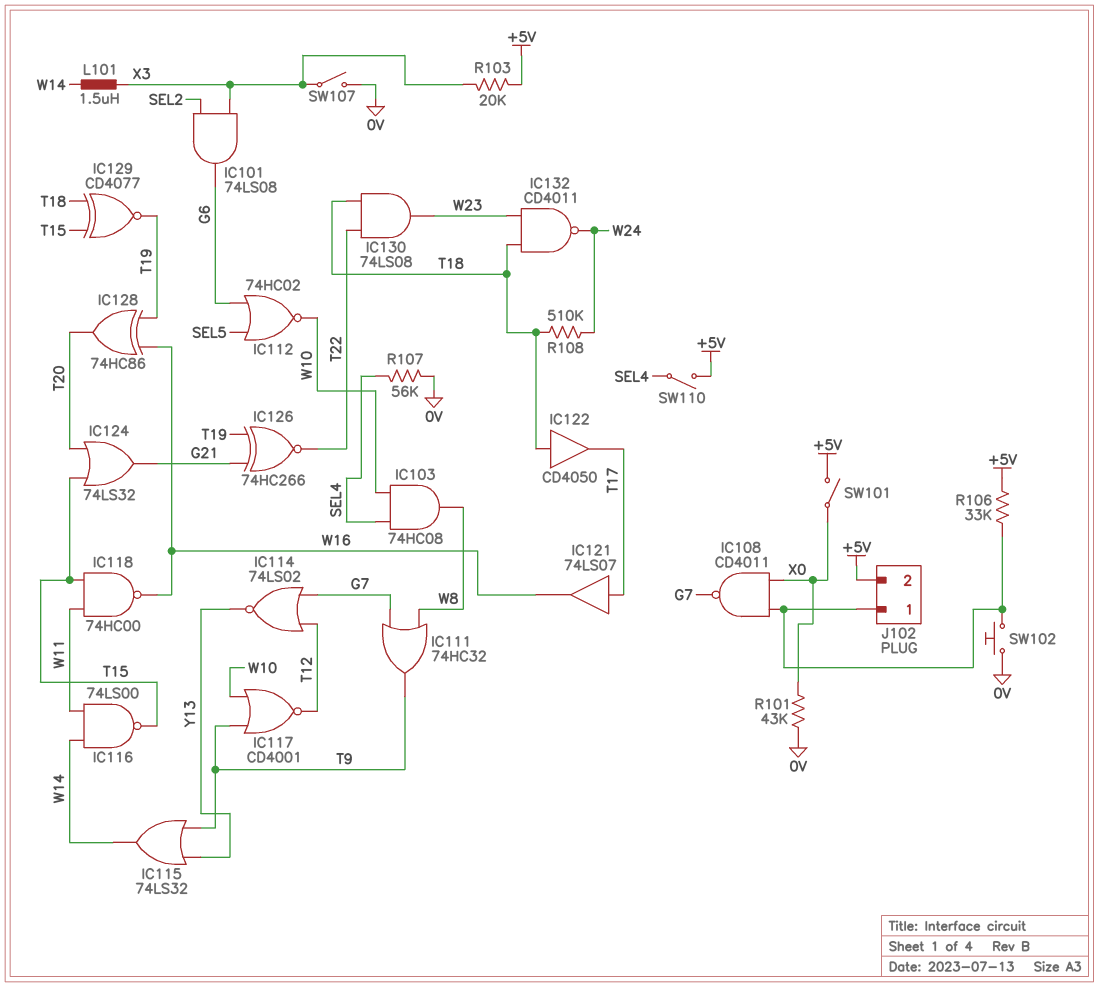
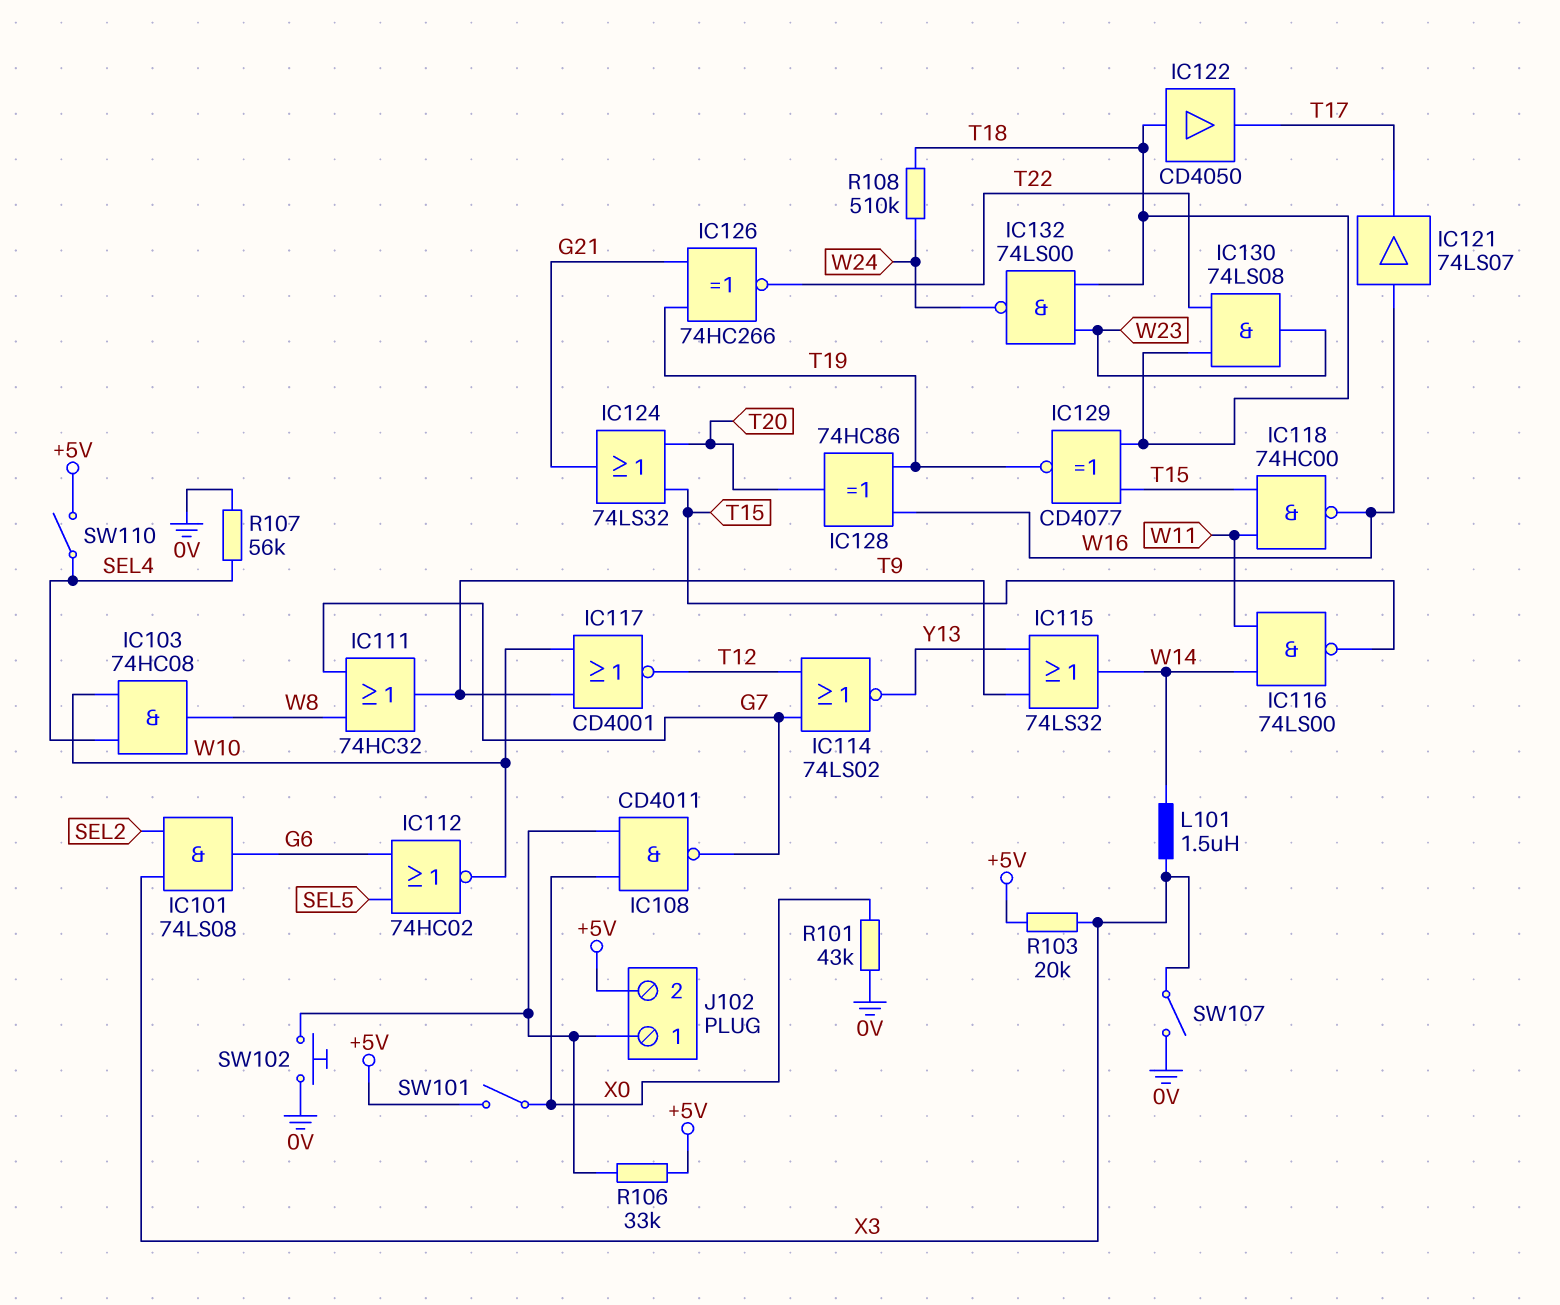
IC121: buffer 74LS07 (in T17, out W16) -> buffer 74LS07 (in W16, out T17)
IC132: NAND CD4011 (in T18, in W23, out W24) -> NAND 74LS00 (in T18, in W23, out W24)

